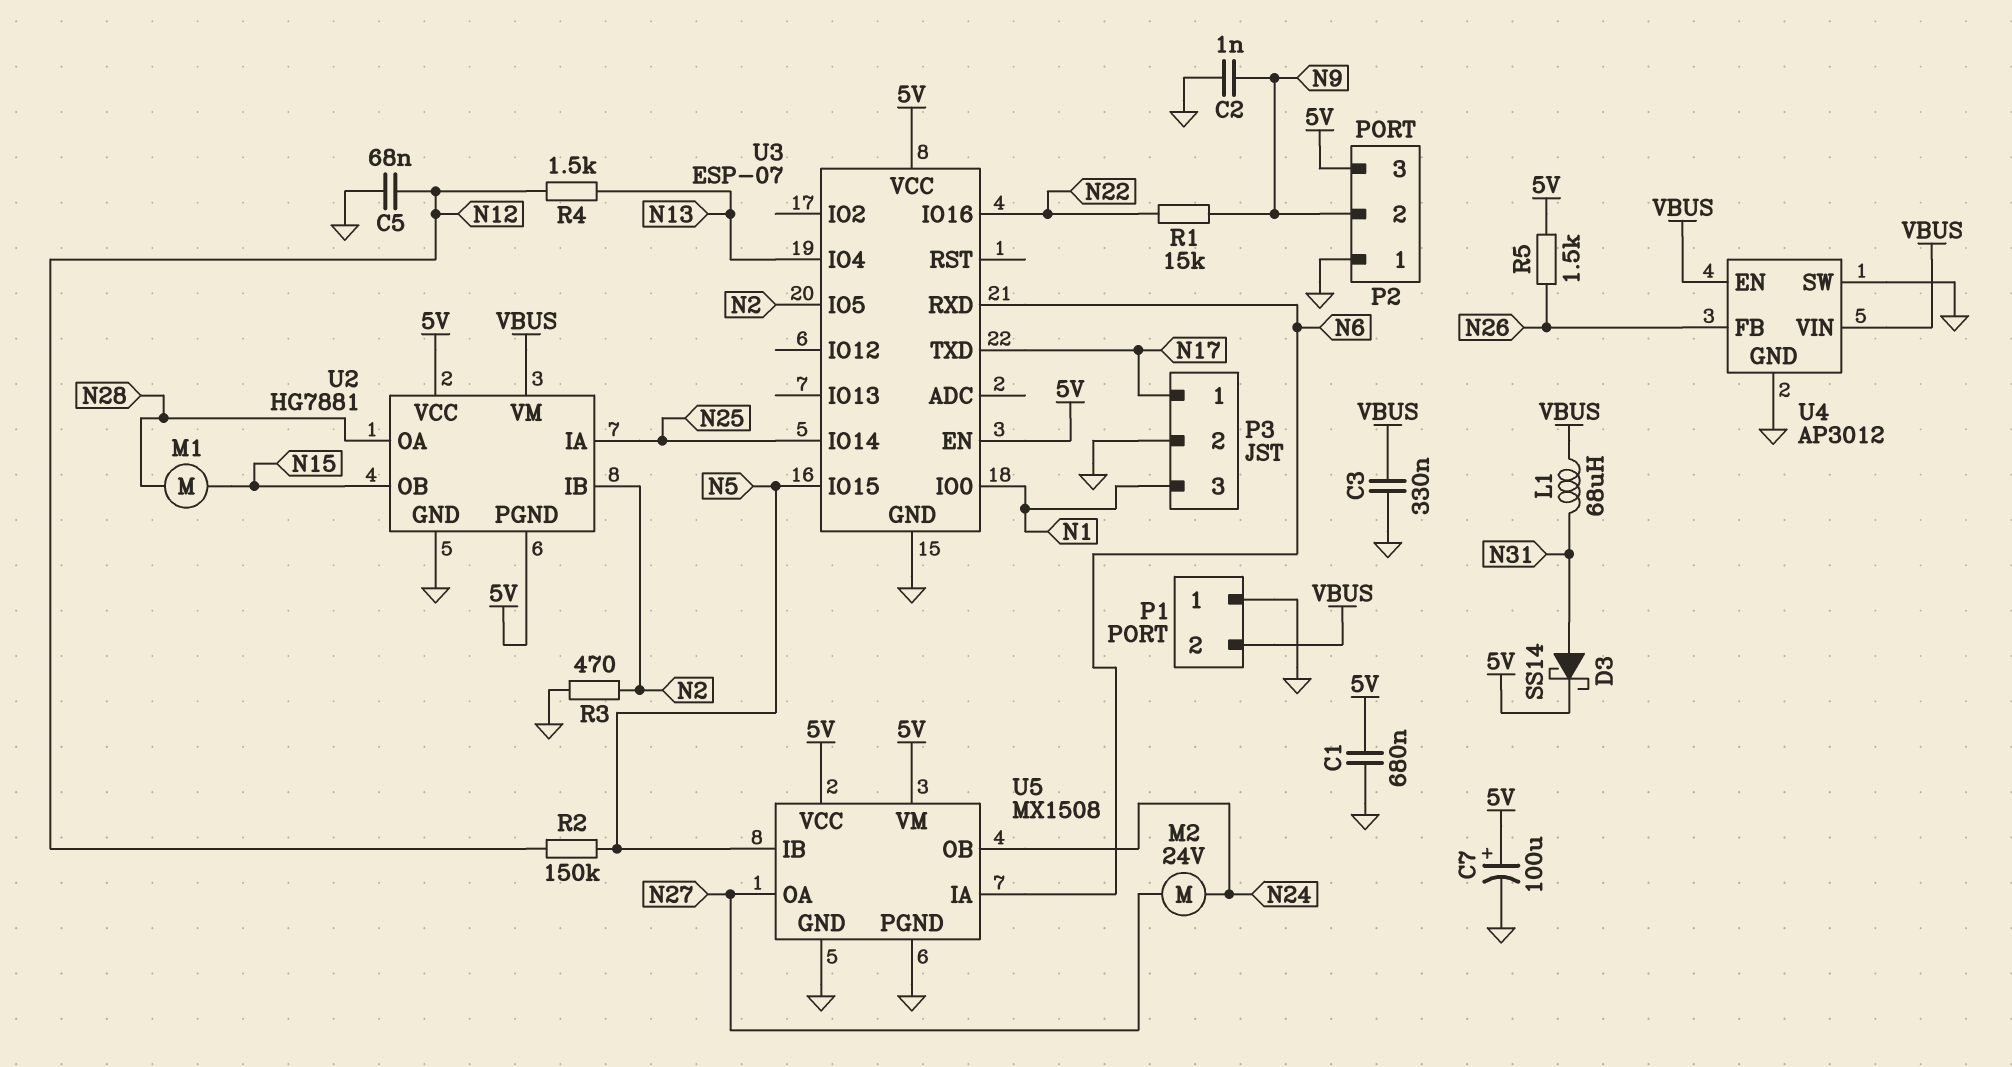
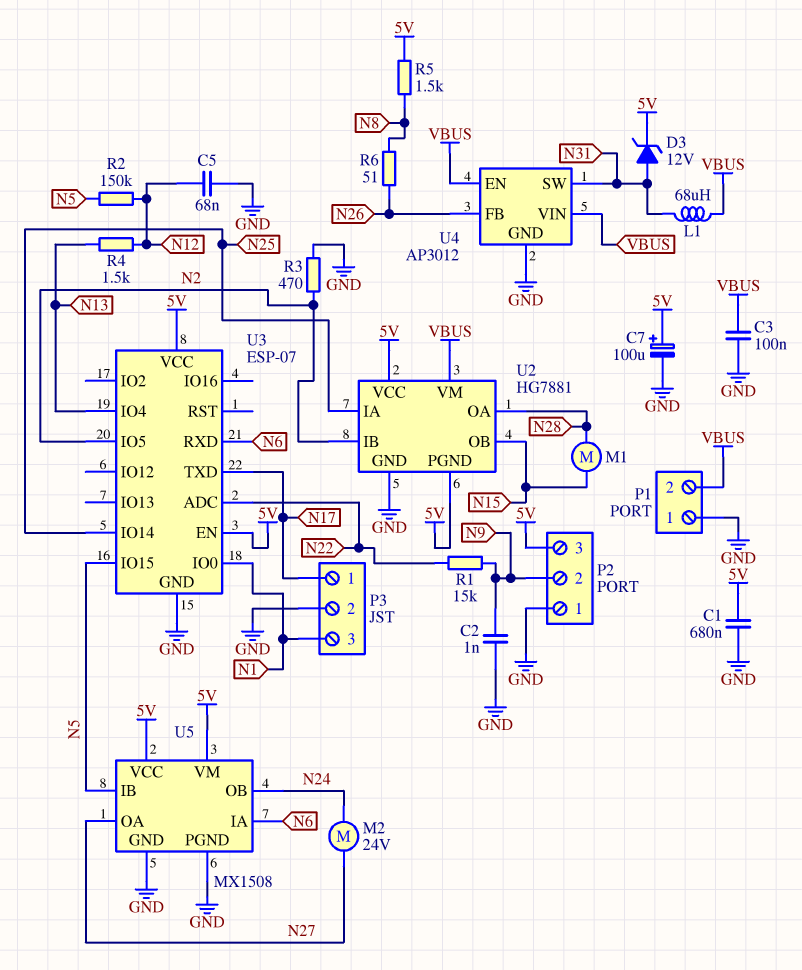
C3: 330nF (GND, VBUS) -> 100nF (GND, VBUS)
D3: schottky SS14 (A N31, K 5V) -> zener 12V (A N31, K 5V)
R5: 1.5k (5V, N26) -> 1.5k (5V, N8)
R6: none -> 51 (N8, N26)
U3 pin ADC: none -> N22
U3 pin IO16: N22 -> none
U4 pin SW: GND -> N31

